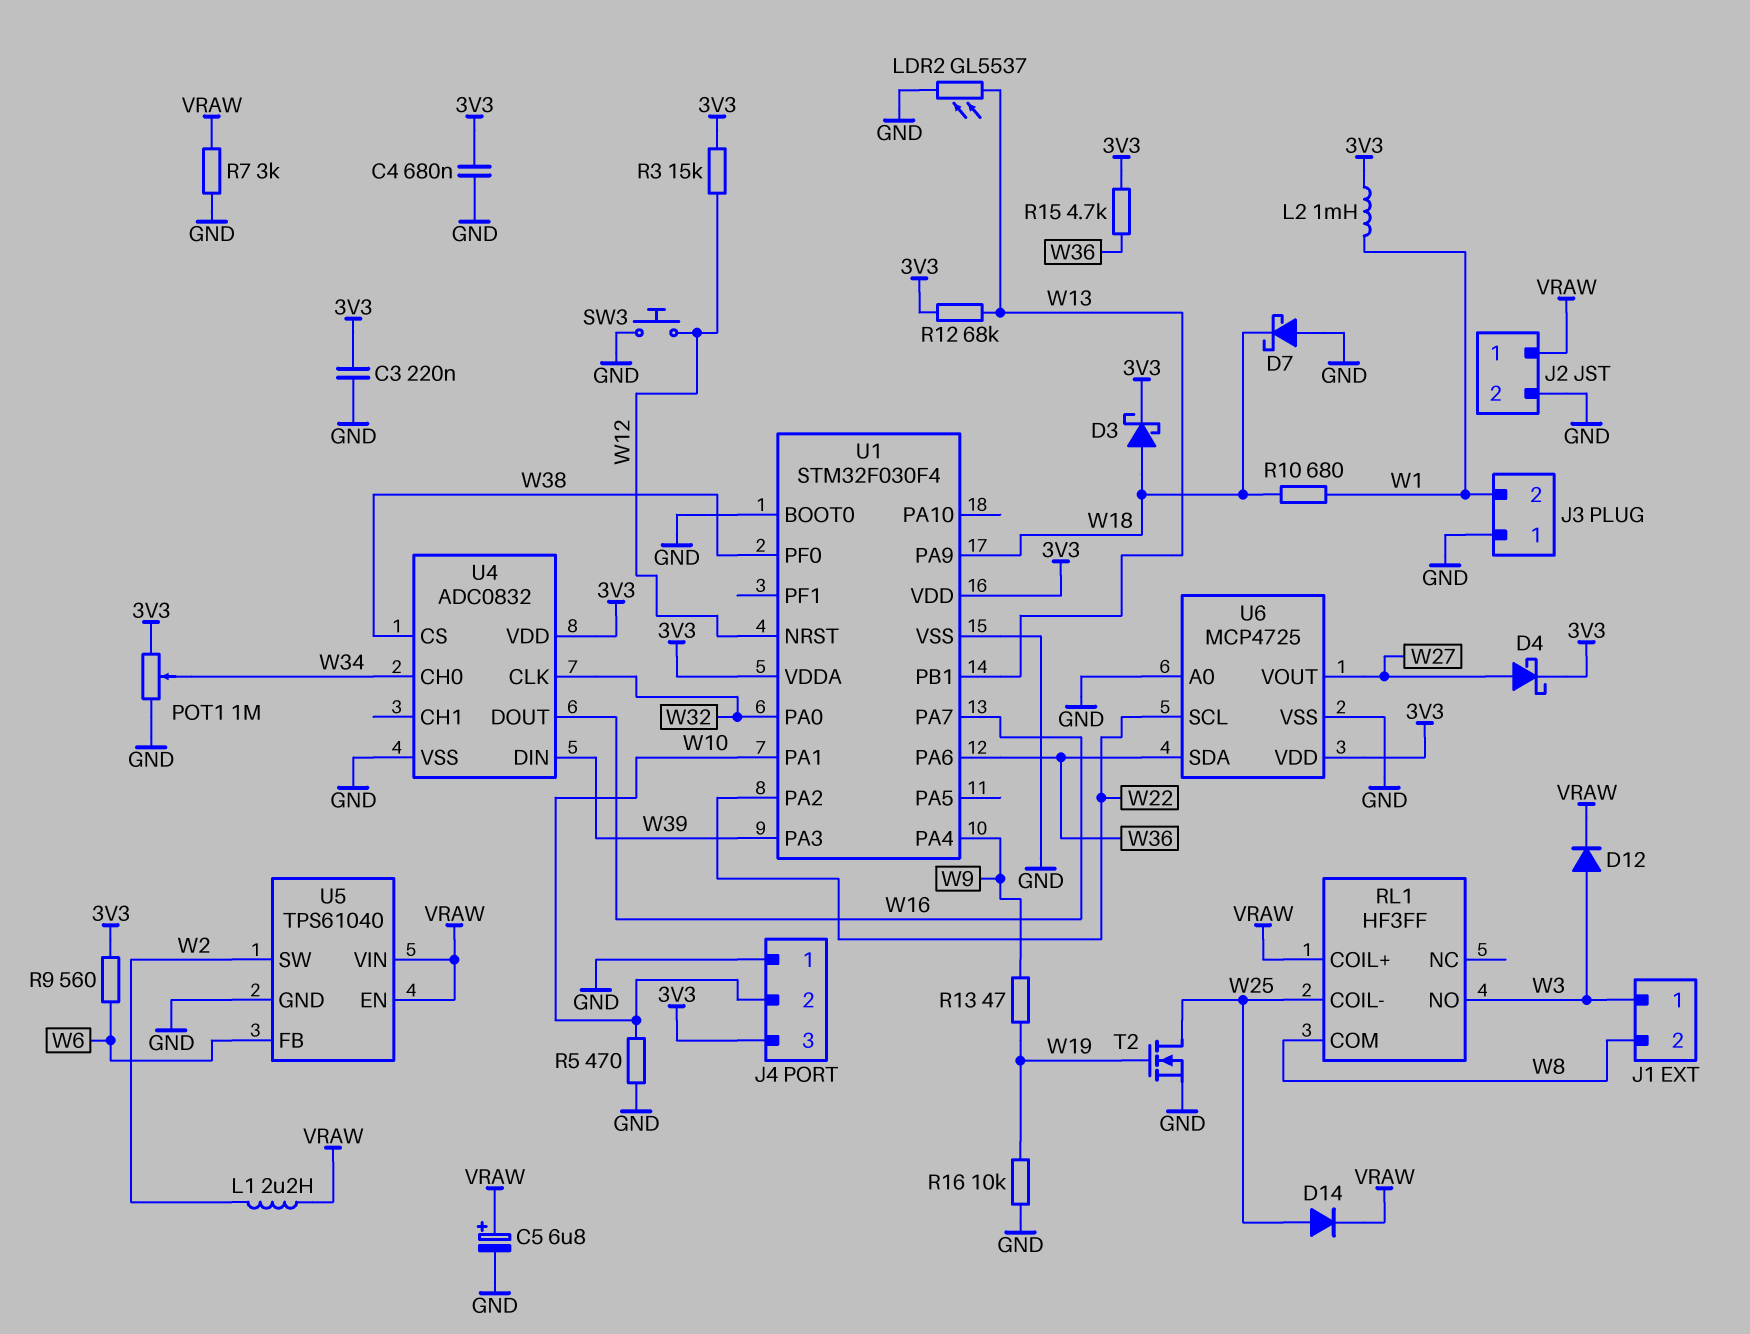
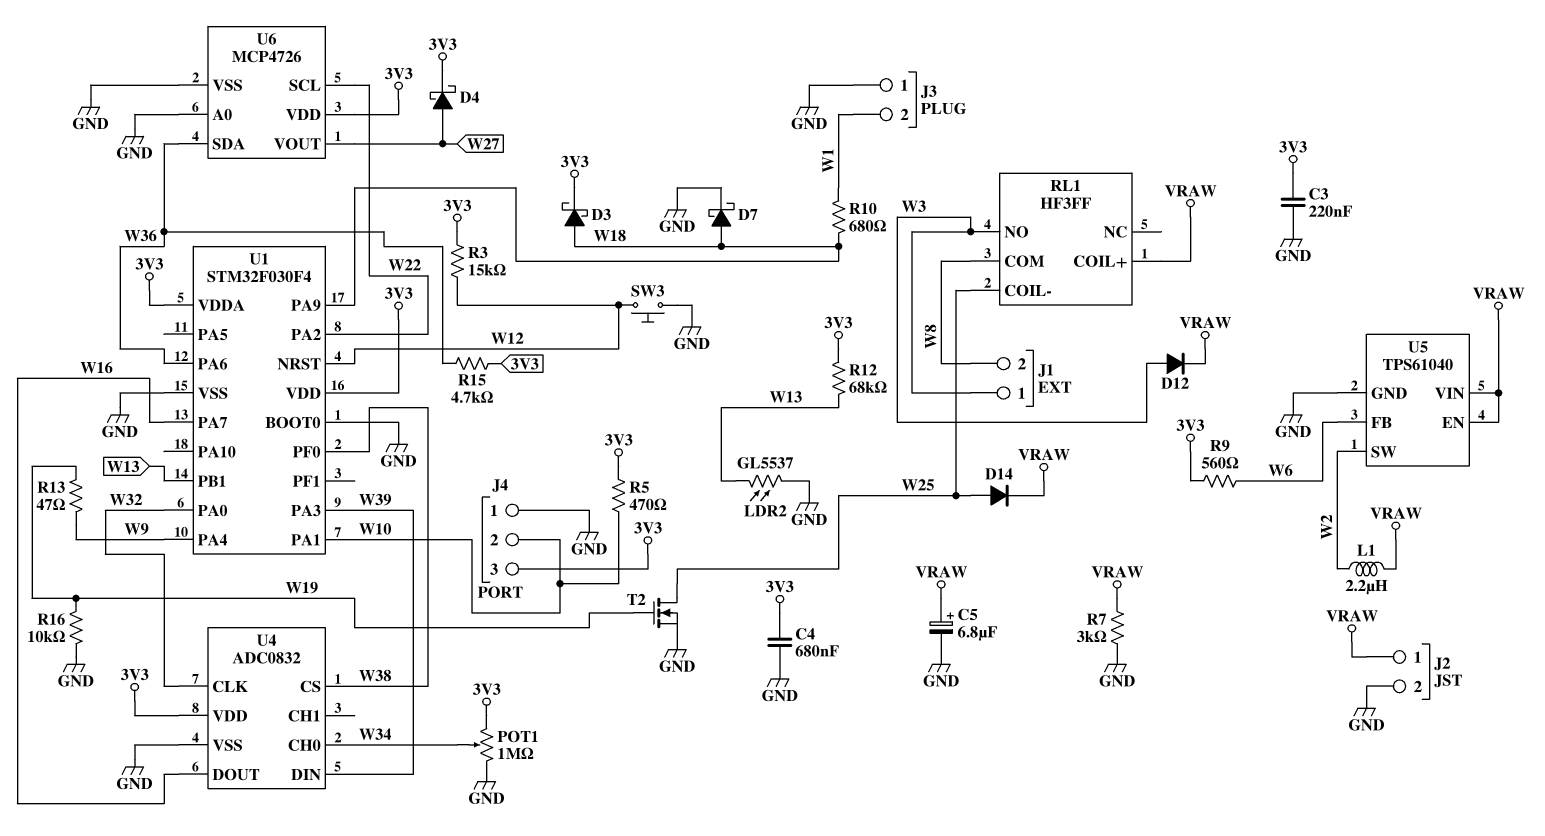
D7: schottky (A GND, K W18) -> schottky (A W18, K GND)
L2: 1mH (3V3, W1) -> none
R5: 470 (GND, W10) -> 470 (3V3, W10)
U6: MCP4725 -> MCP4726

